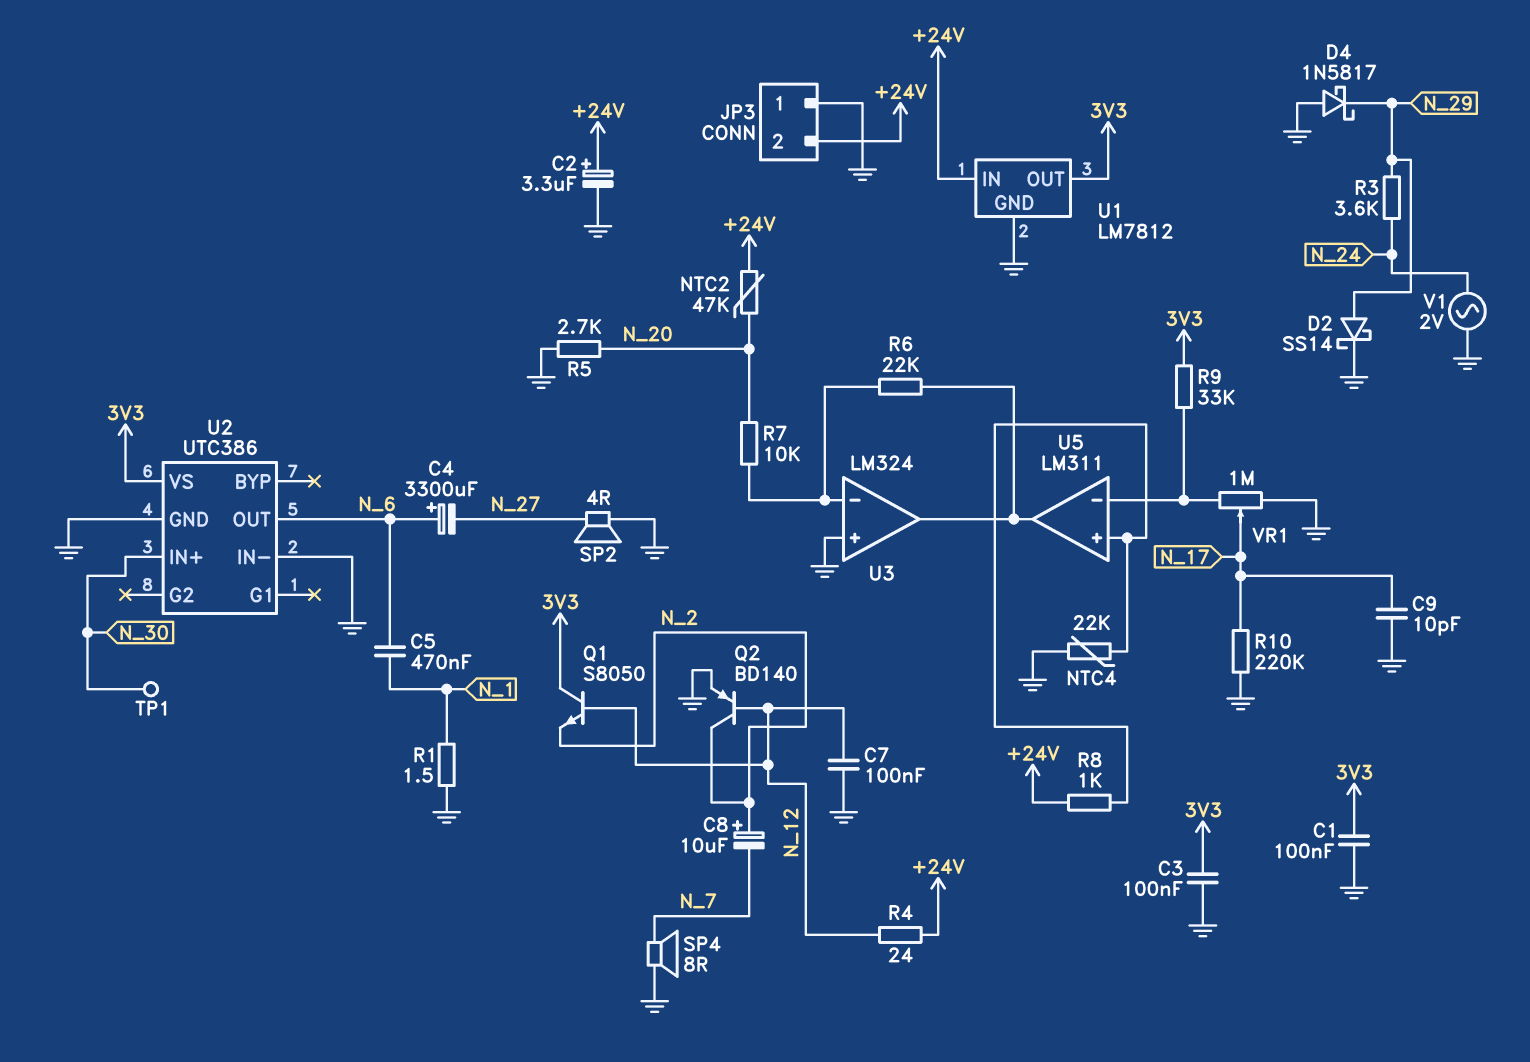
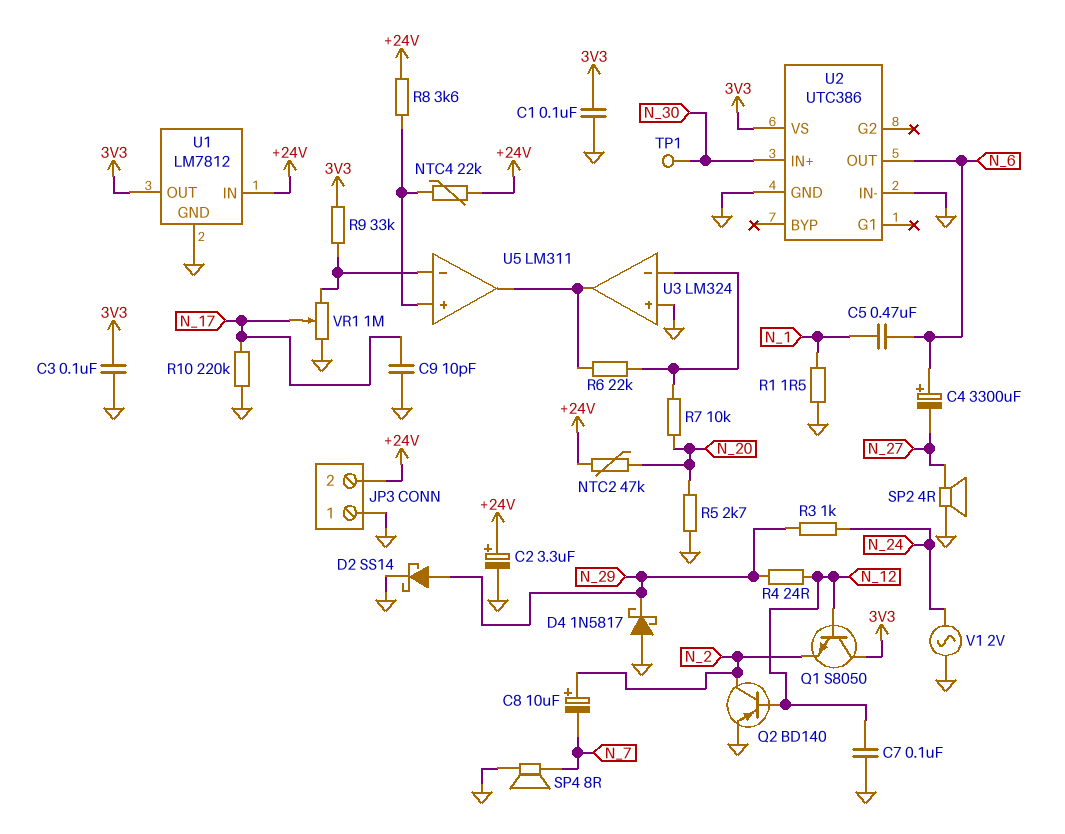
NTC4: 22k (GND, U5/in+) -> 22k (+24V, U5/in+)
R3: 3.6k (N_24, N_29) -> 1k (N_24, N_29)
R4: 24 (+24V, N_12) -> 24 (N_12, N_29)
R8: 1k (+24V, U5/in+) -> 3.6k (+24V, U5/in+)

